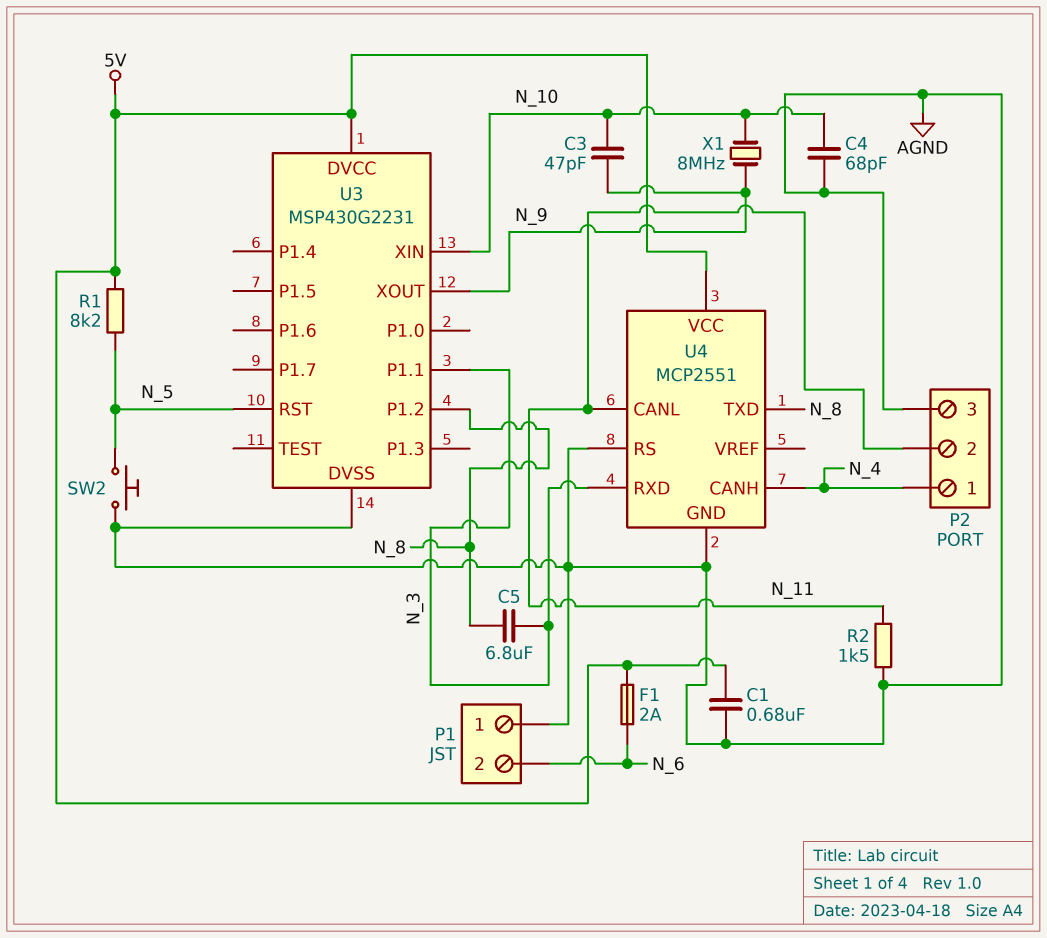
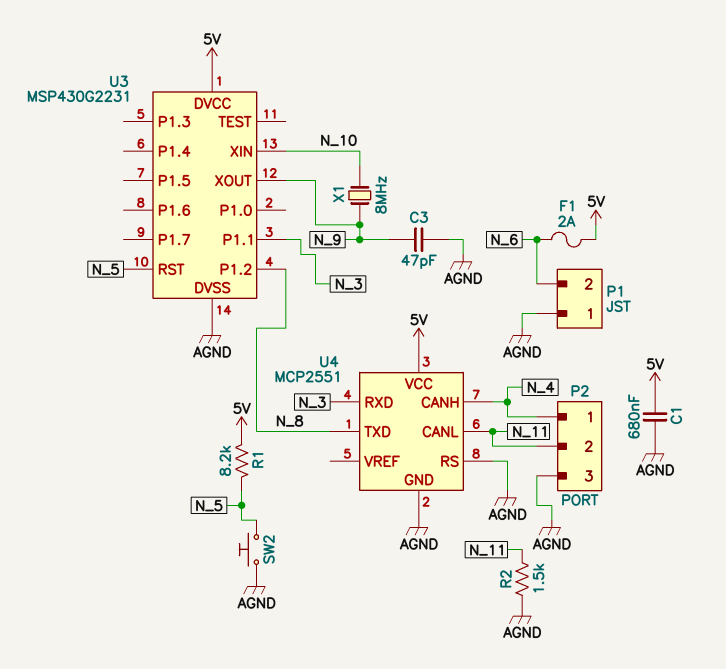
C3: 47pF (N_9, N_10) -> 47pF (AGND, N_9)
C4: 68pF (AGND, N_10) -> none
C5: 6.8uF (N_3, N_8) -> none

